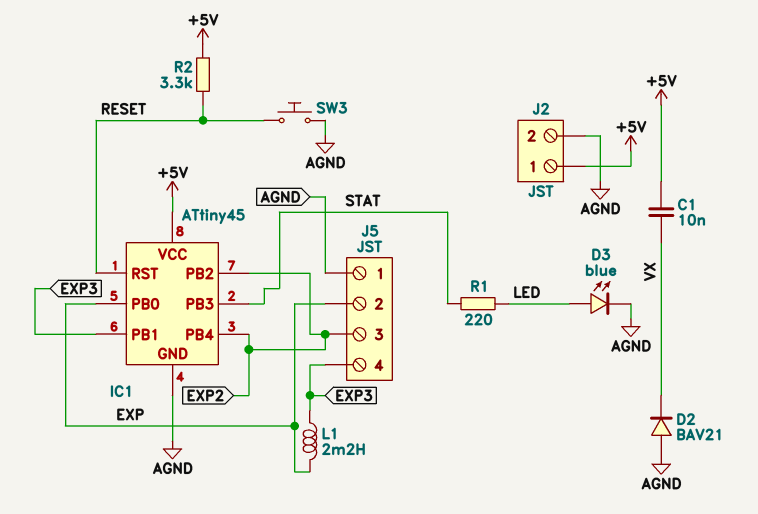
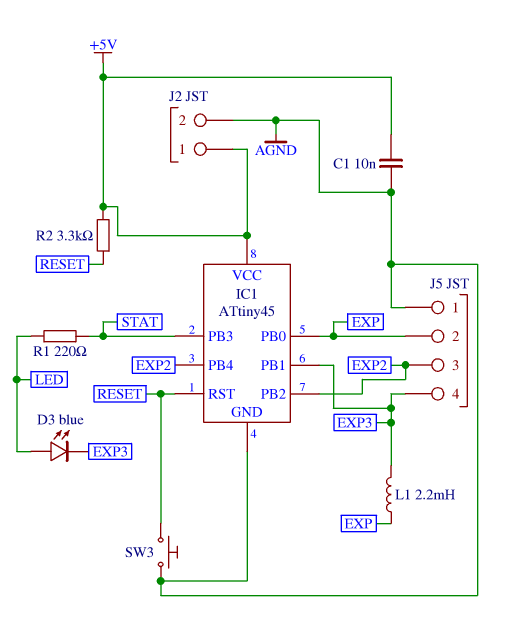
C1: 10nF (+5V, VX) -> 10nF (+5V, AGND)
D2: diode BAV21 (A AGND, K VX) -> none
D3: LED blue (A LED, K AGND) -> LED blue (A LED, K EXP3)

